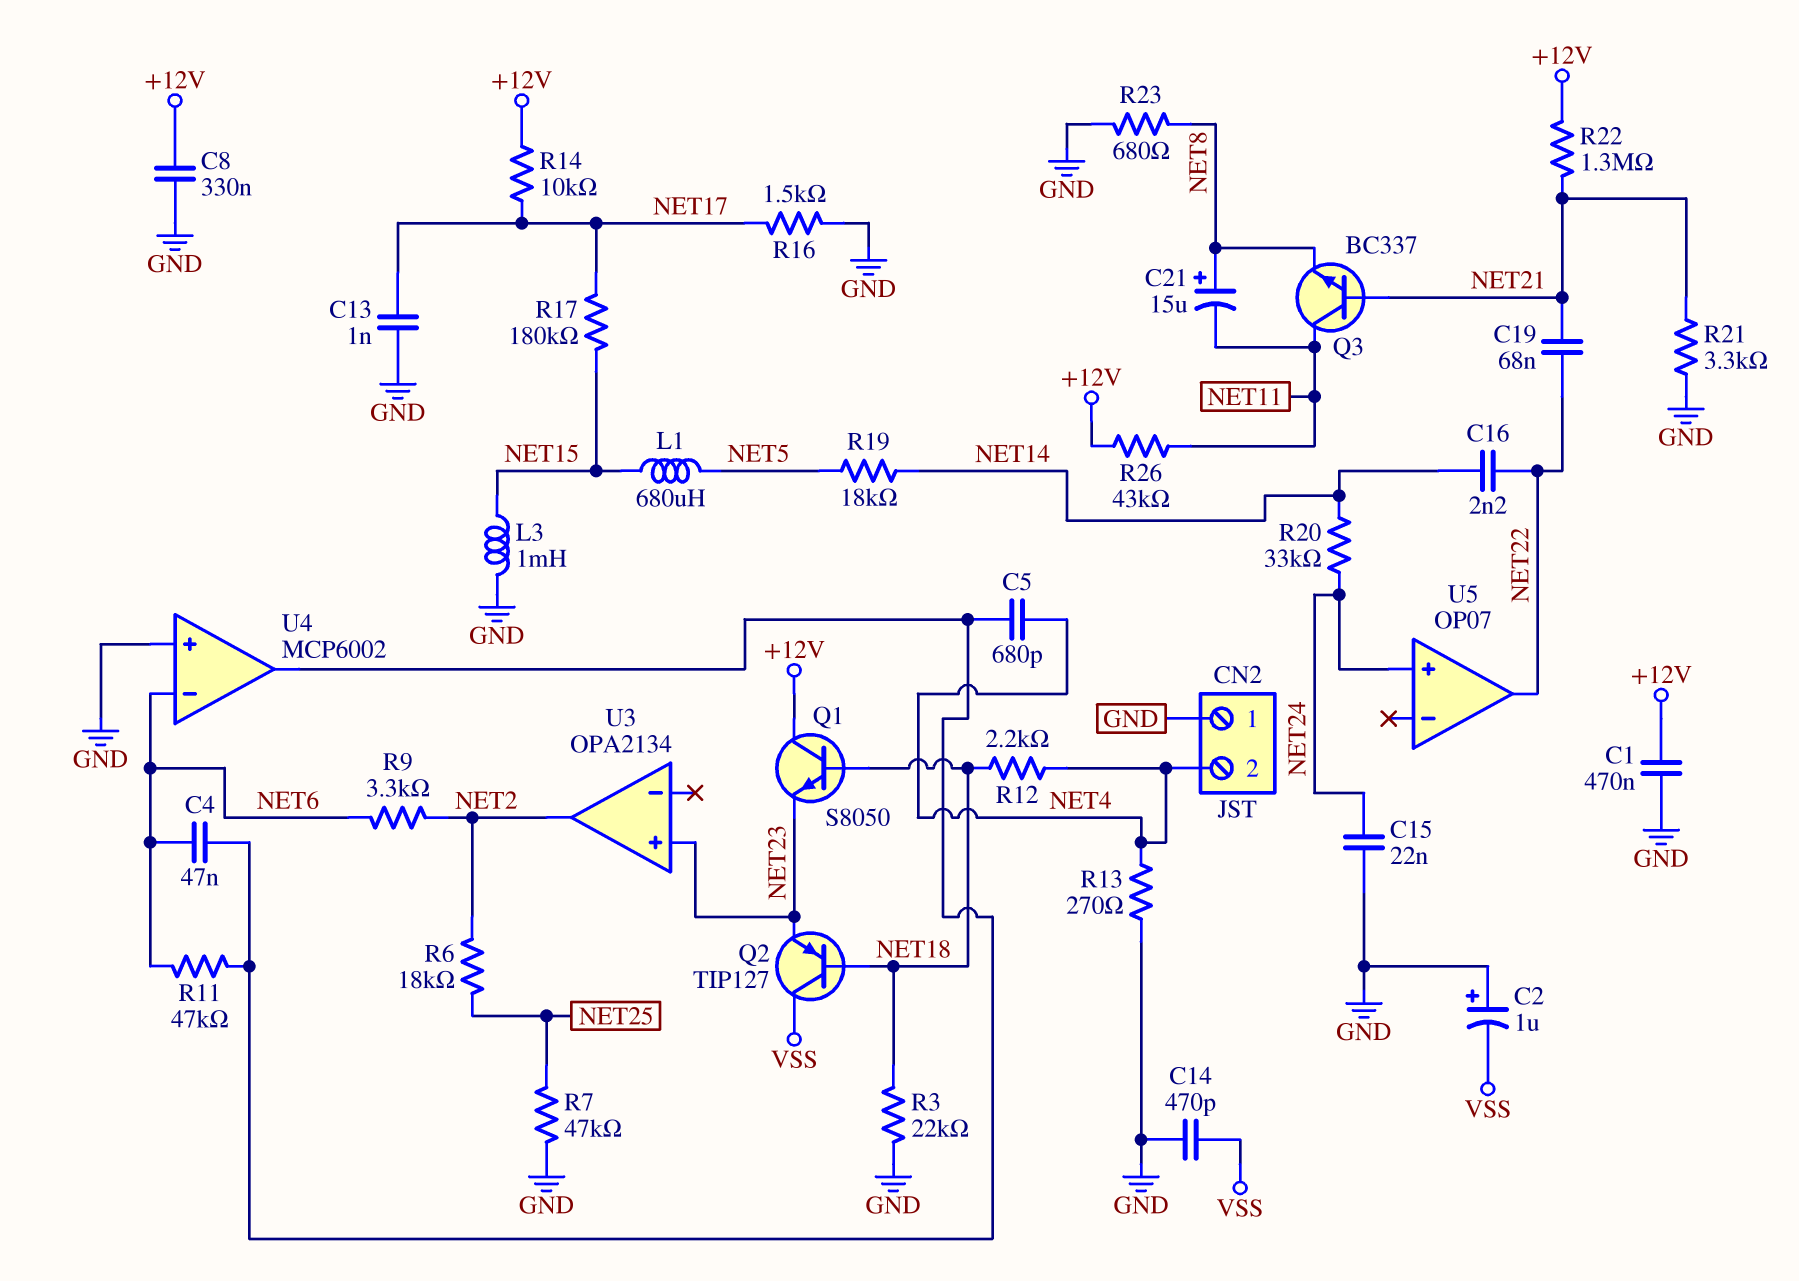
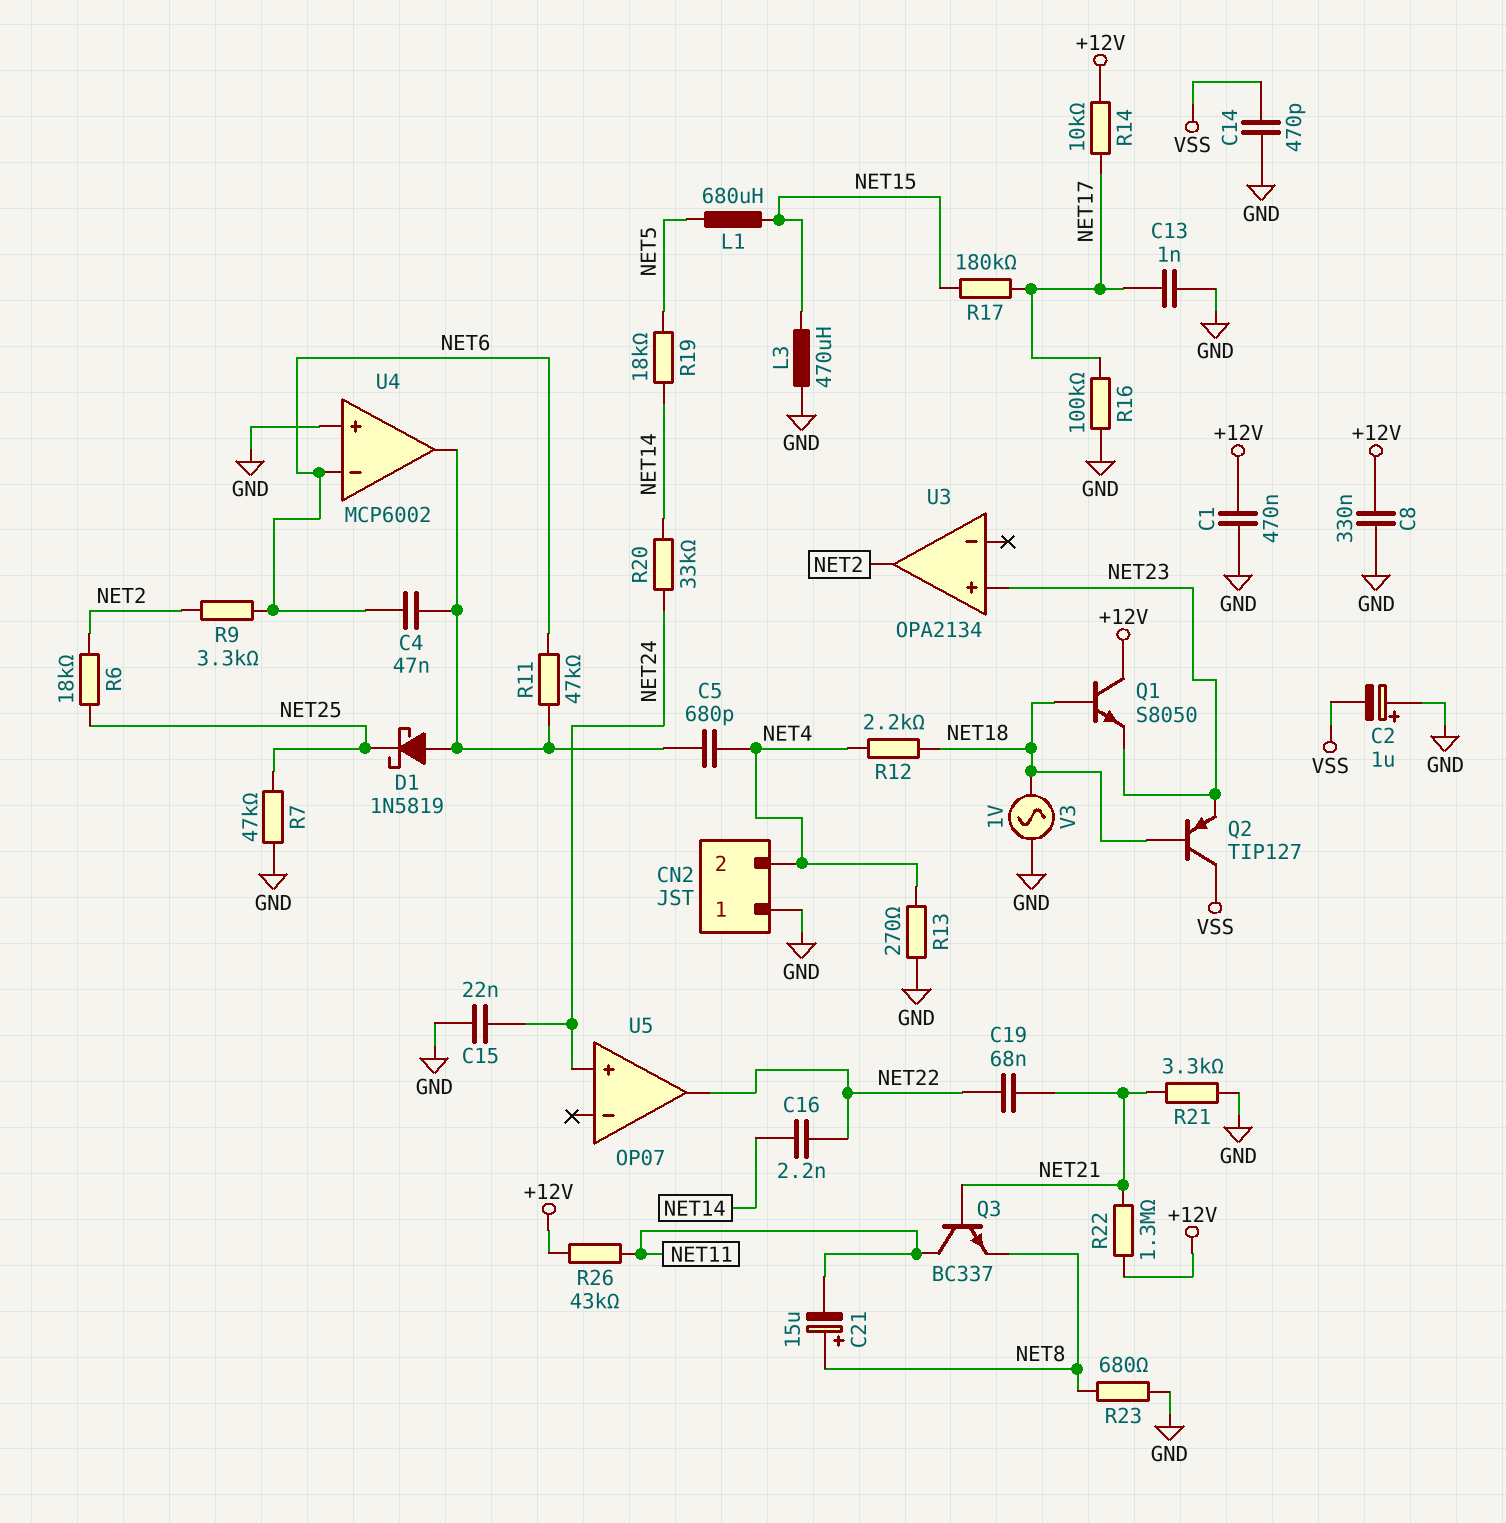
D1: none -> schottky 1N5819 (A U4/out, K NET25)
L3: 1mH (GND, NET15) -> 470uH (GND, NET15)
R3: 22k (GND, NET18) -> none
R16: 1.5k (GND, NET17) -> 100k (GND, NET17)
V3: none -> AC 1V (GND, NET18)

